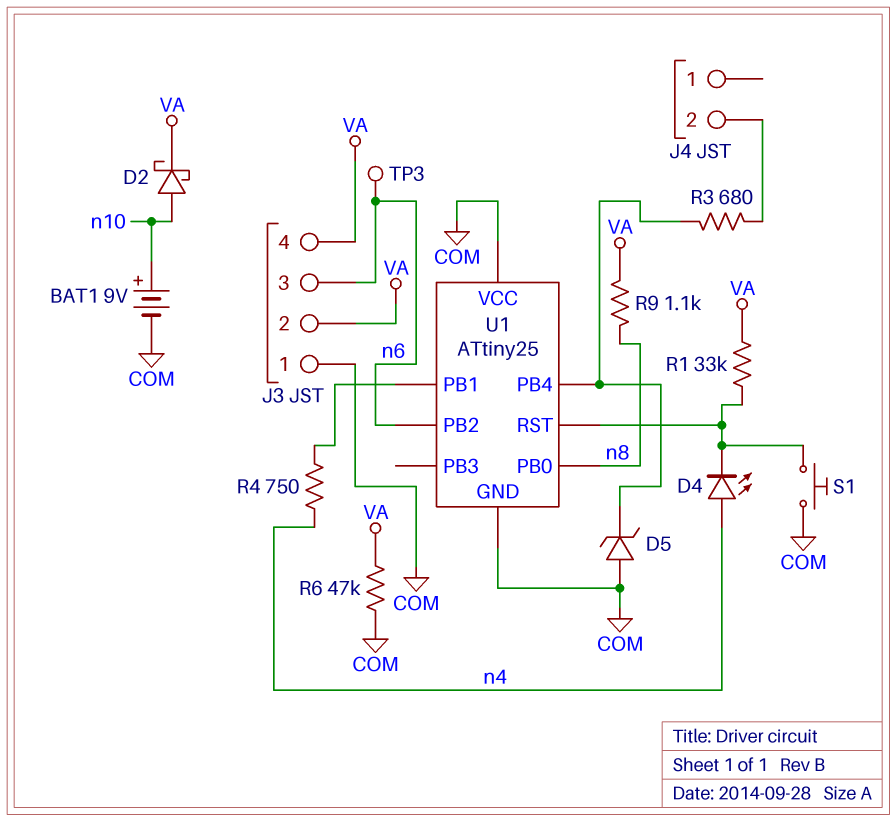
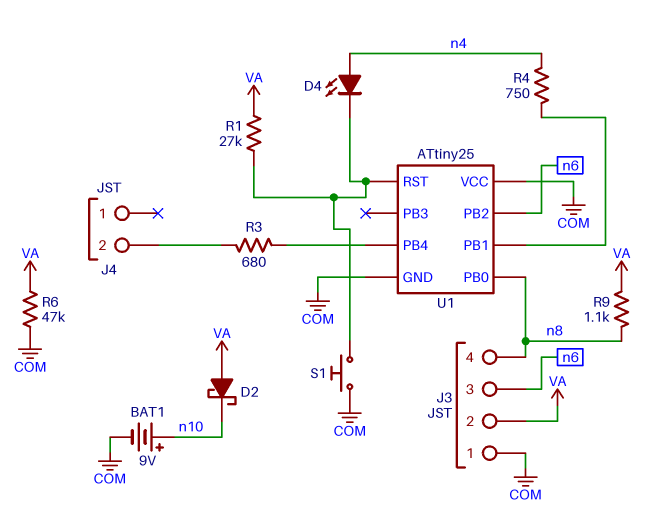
D2: schottky (A n10, K VA) -> schottky (A VA, K n10)
D5: zener (A COM, K U1/PB4) -> none
J3 pin 4: VA -> n8
R1: 33k (U1/RST, VA) -> 27k (U1/RST, VA)
TP3: test point (n6) -> none

